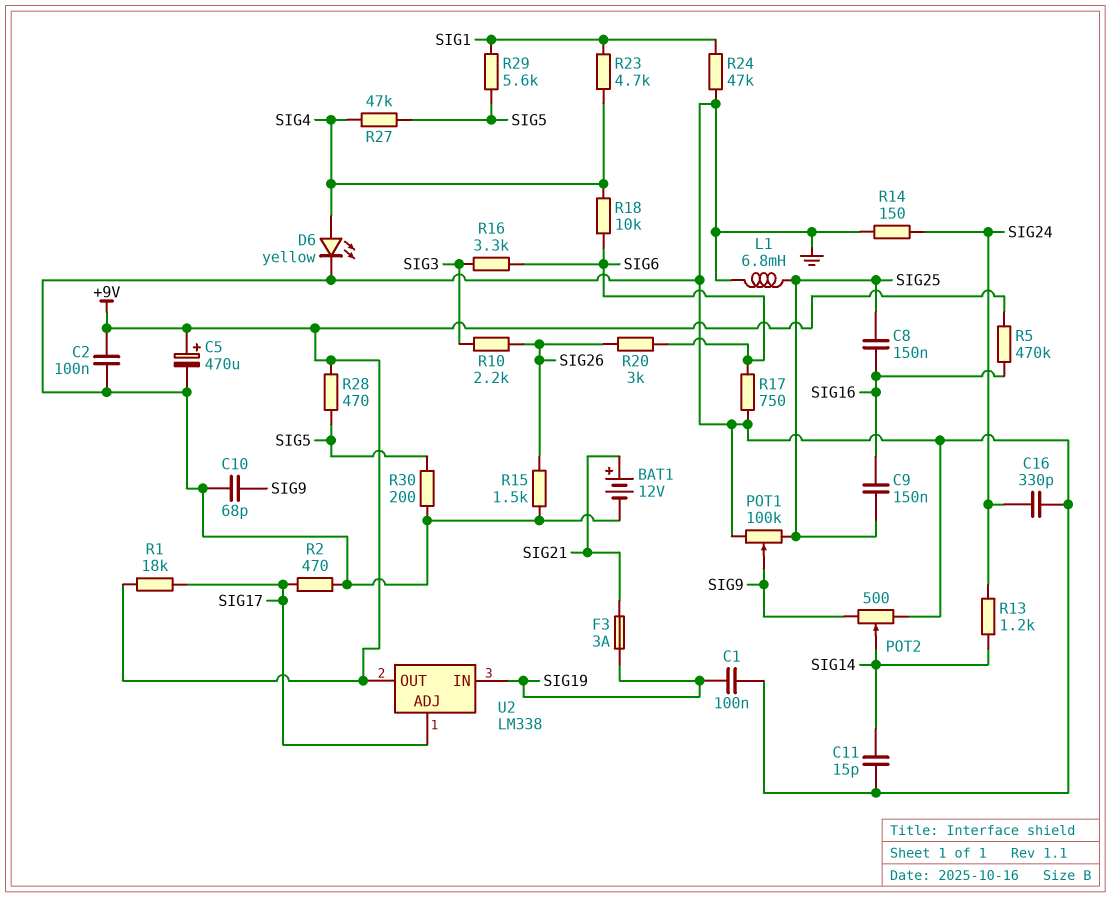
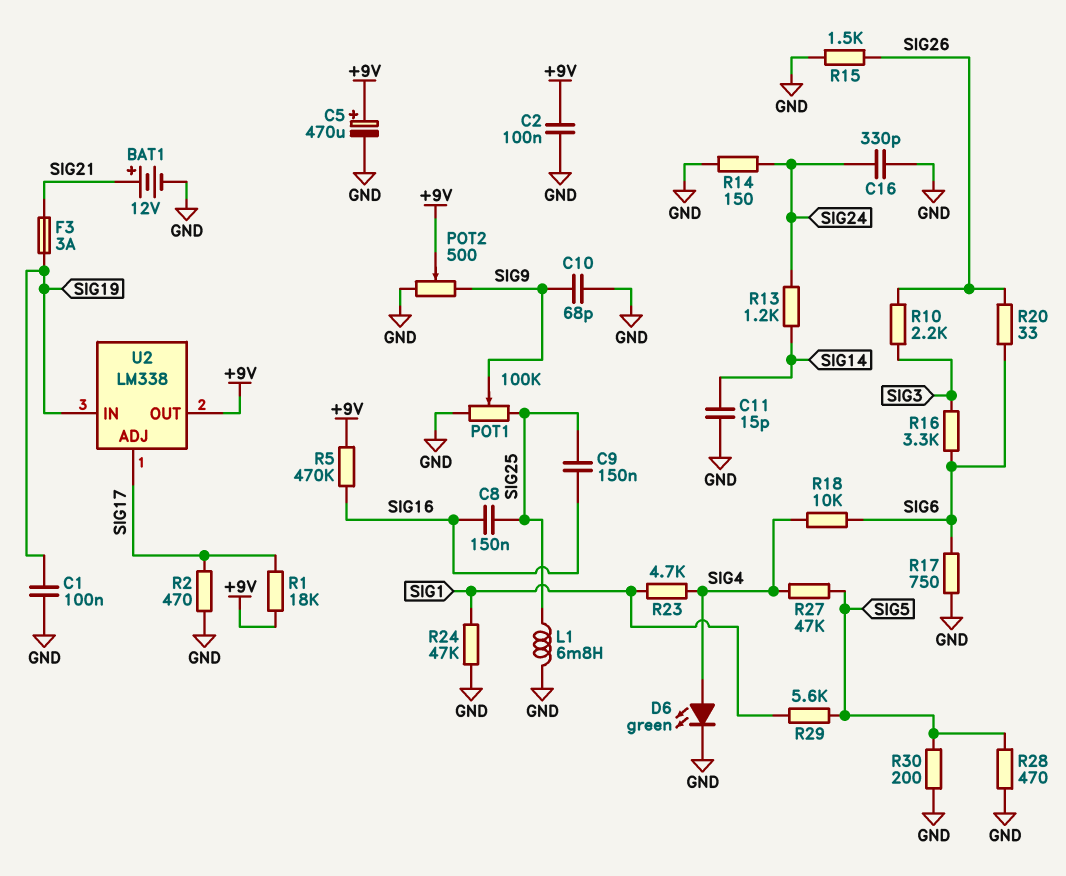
D6: LED yellow (A SIG4, K GND) -> LED green (A SIG4, K GND)
POT2: 500 (GND, SIG9, wiper SIG14) -> 500 (GND, SIG9, wiper +9V)
R20: 3k (SIG6, SIG26) -> 33 (SIG6, SIG26)
R28: 470 (+9V, SIG5) -> 470 (GND, SIG5)

